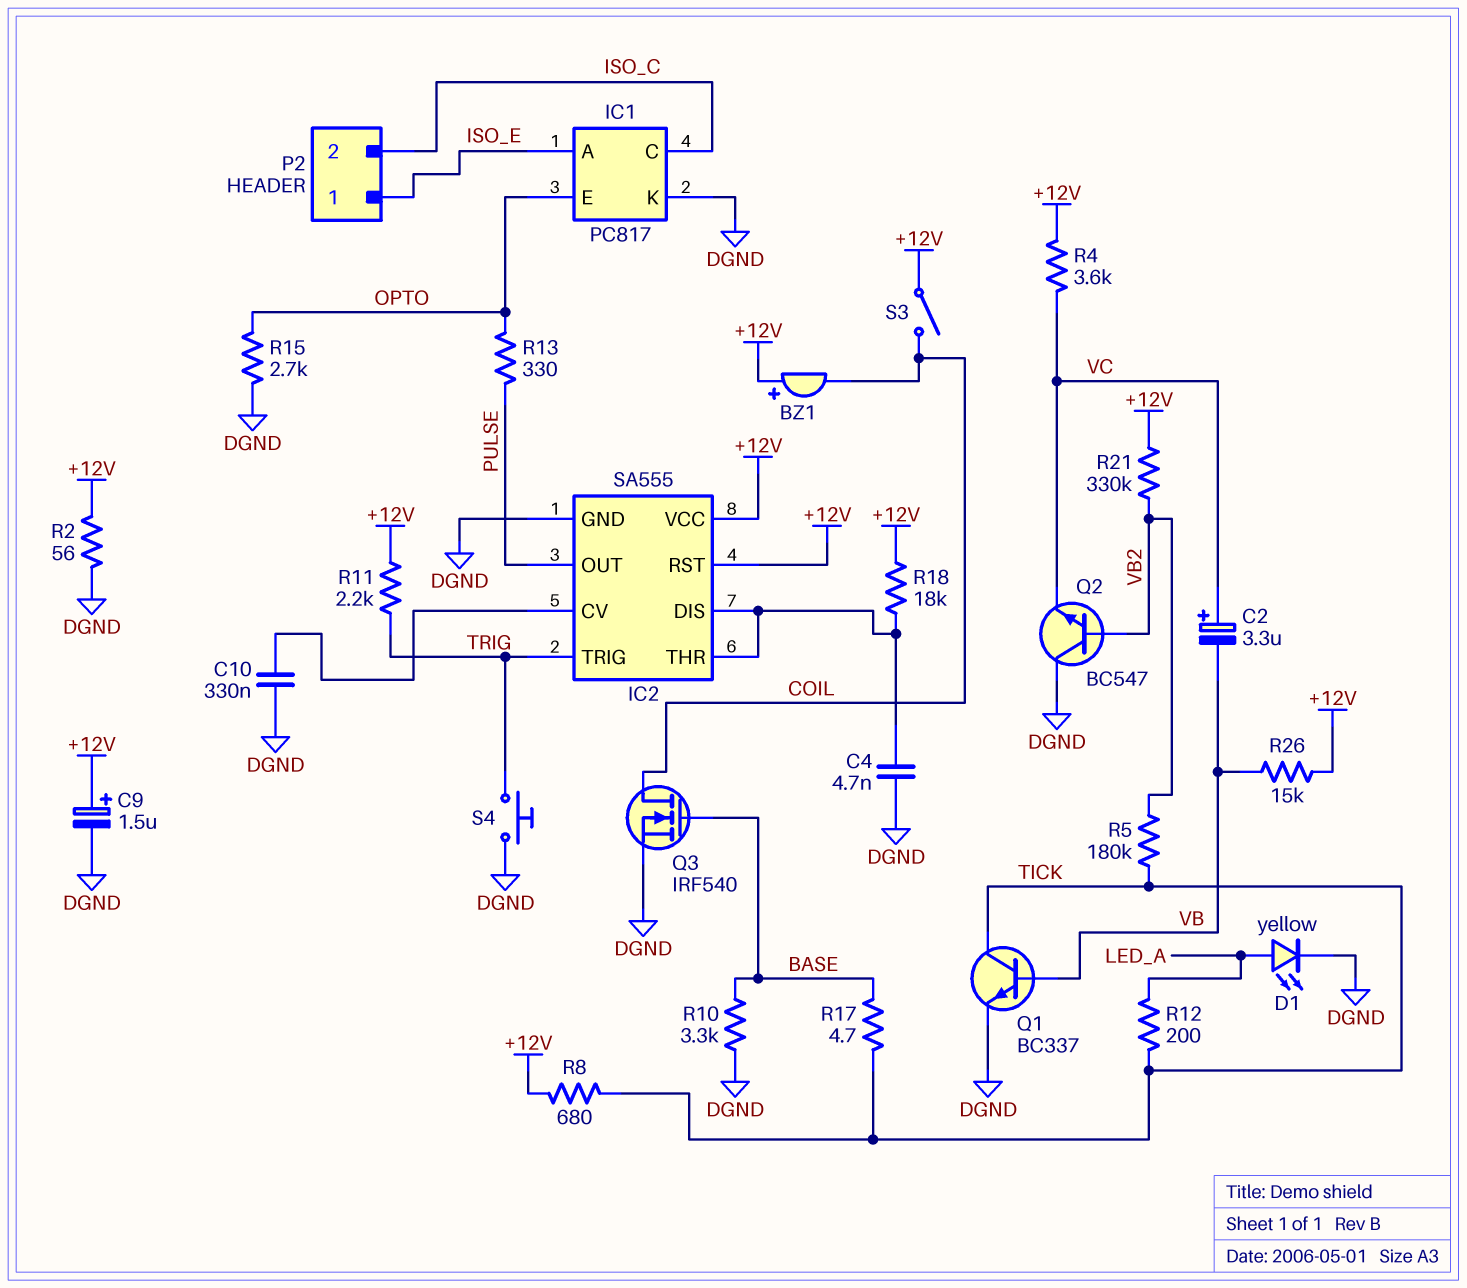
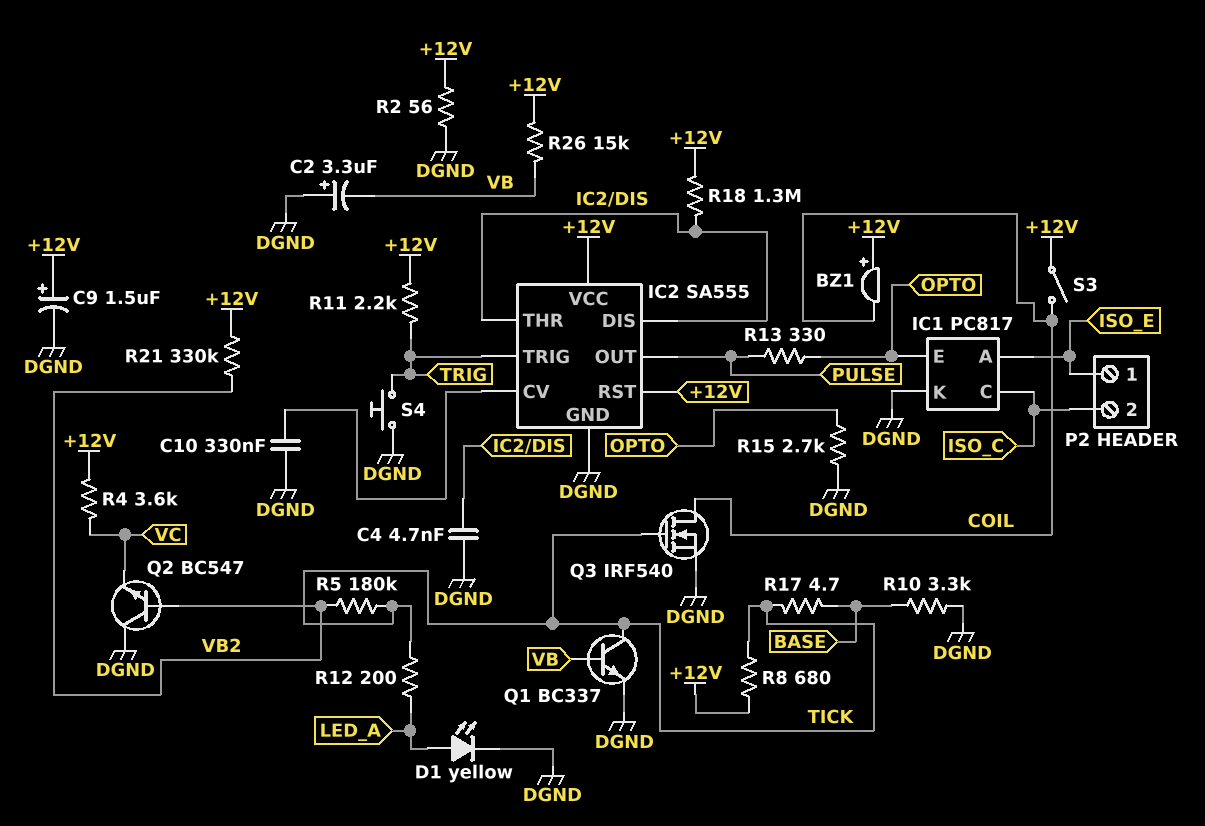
C2: 3.3uF (plus VC, minus VB) -> 3.3uF (plus DGND, minus VB)
Q3: NMOS IRF540 (G BASE, D COIL, S DGND) -> NMOS IRF540 (G TICK, D COIL, S DGND)
R18: 18k (+12V, IC2/DIS) -> 1.3M (+12V, IC2/DIS)

